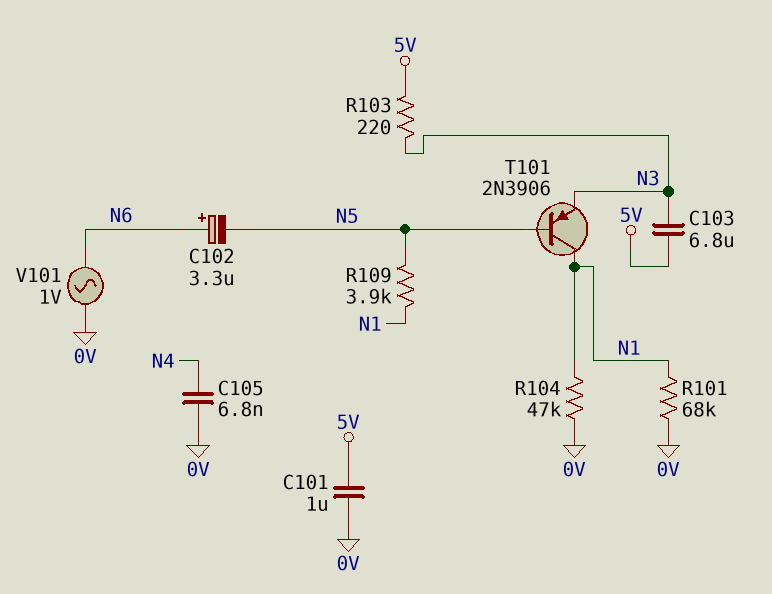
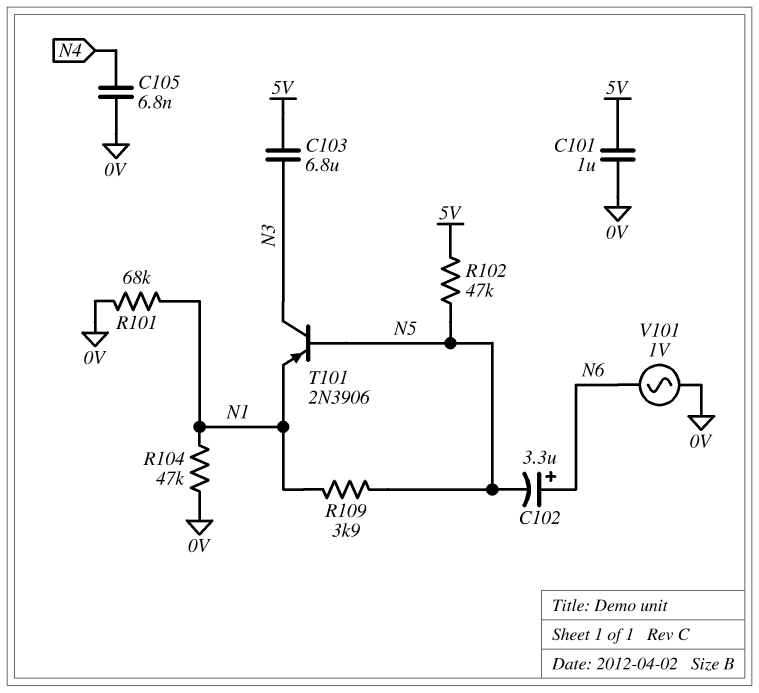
R102: none -> 47k (5V, N5)
R103: 220 (5V, N3) -> none
T101: PNP 2N3906 (B N5, C N1, E N3) -> PNP 2N3906 (B N5, C N3, E N1)

